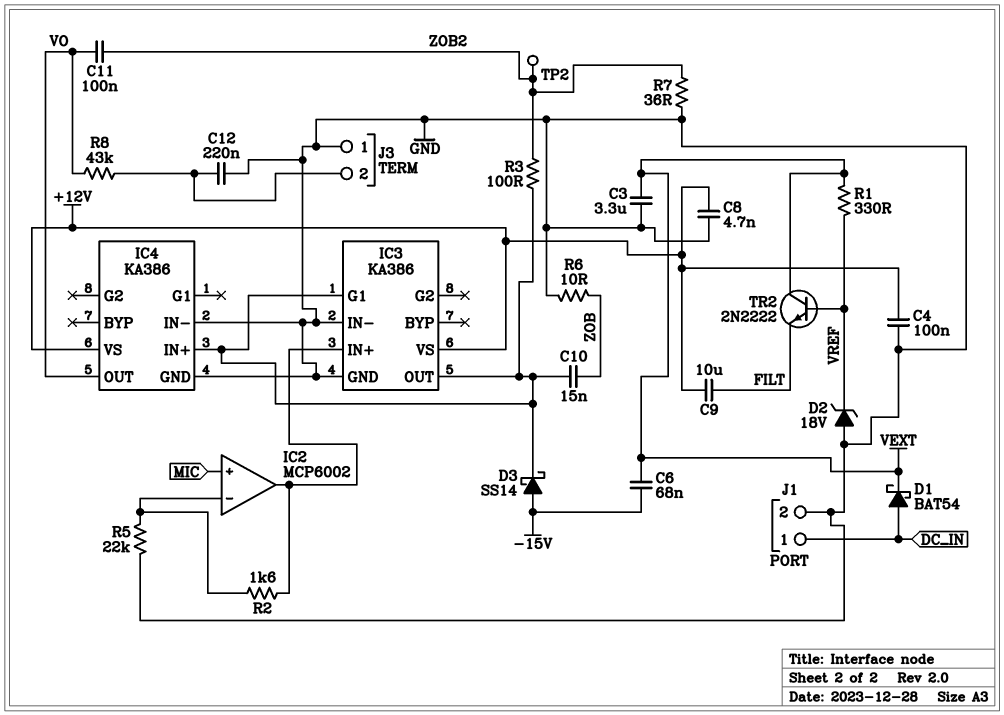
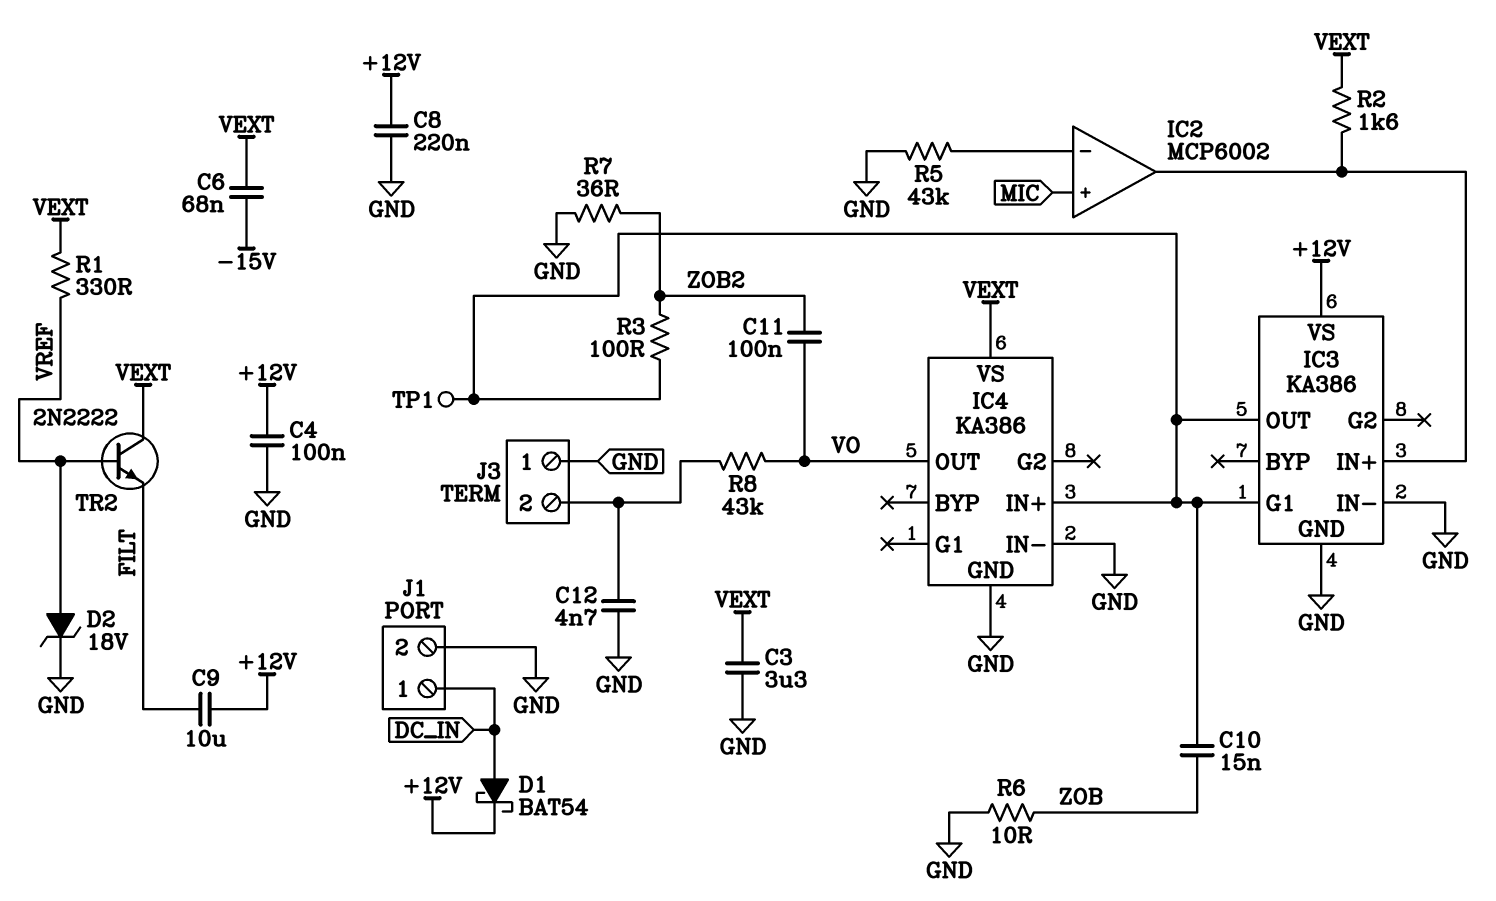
C8: 4.7nF (+12V, GND) -> 220nF (+12V, GND)
C12: 220nF (GND, J3/2) -> 4.7nF (GND, J3/2)
D1: schottky BAT54 (A DC_IN, K VEXT) -> schottky BAT54 (A DC_IN, K +12V)
D2: zener 18V (A GND, K VREF) -> zener 18V (A VREF, K GND)
D3: schottky SS14 (A -15V, K IC3/G1) -> none
IC4 pin VS: +12V -> VEXT
R2: 1.6k (IC2/in-, IC2/out) -> 1.6k (IC2/out, VEXT)
R5: 22k (GND, IC2/in-) -> 43k (GND, IC2/in-)
TP1: none -> test point (IC3/G1)
TP2: test point (ZOB2) -> none

